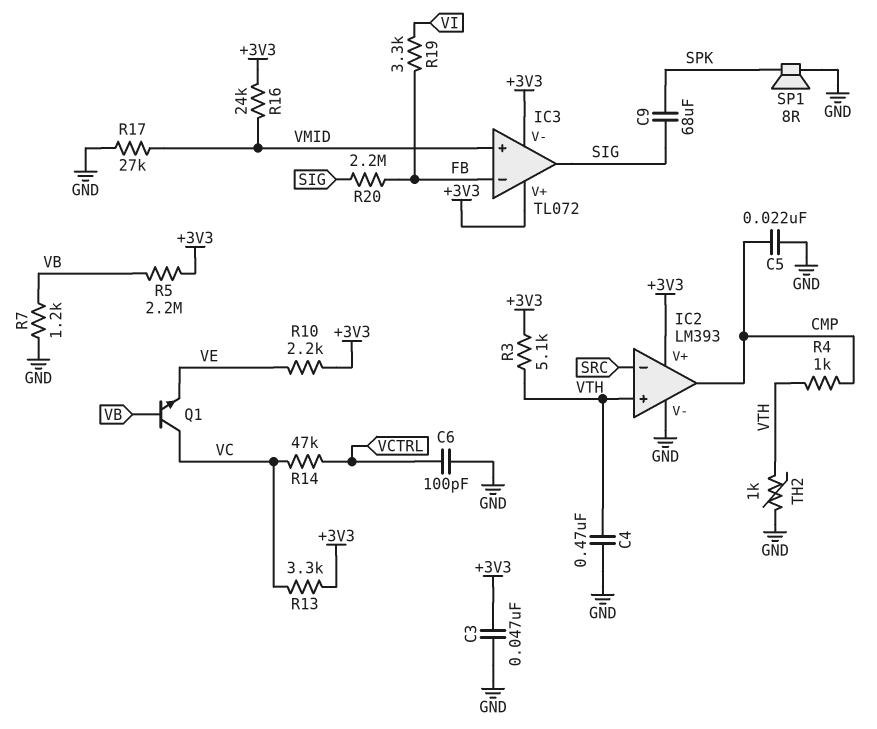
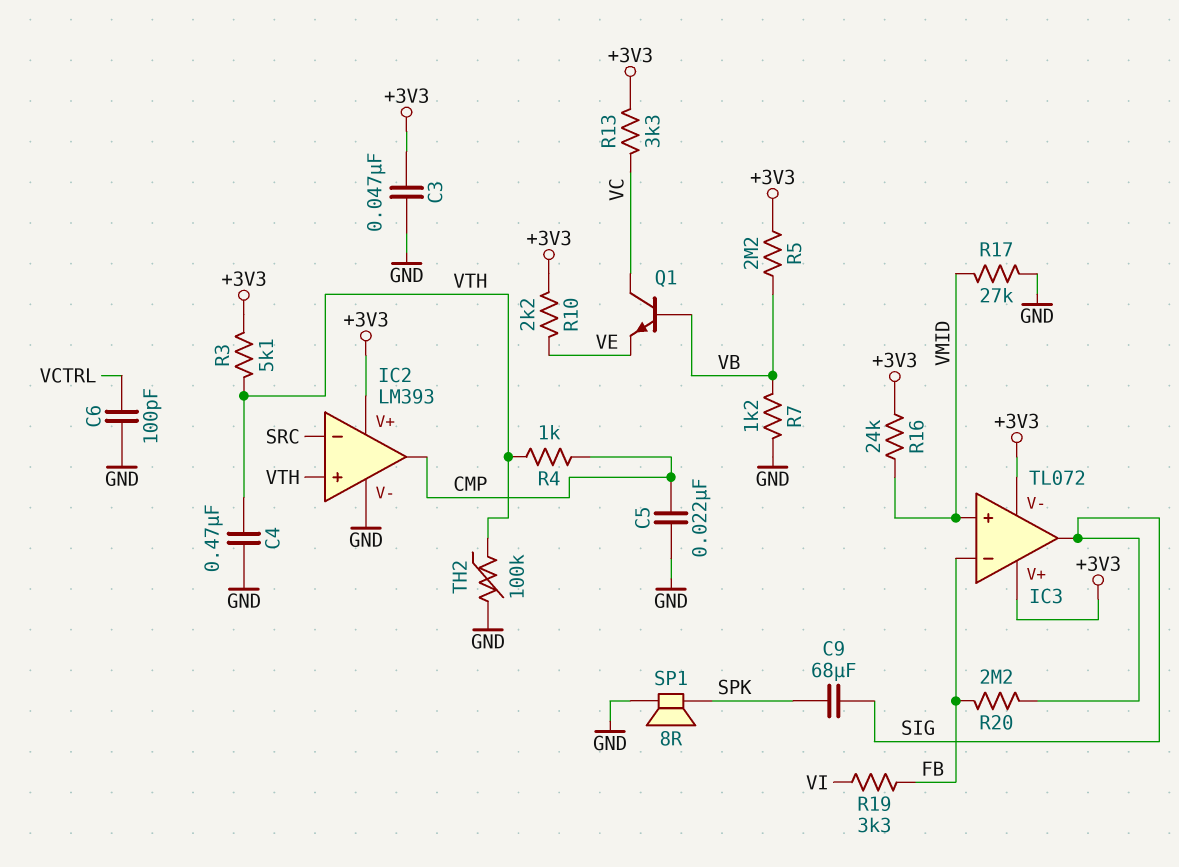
R14: 47k (VC, VCTRL) -> none
TH2: 1k (GND, VTH) -> 100k (GND, VTH)

